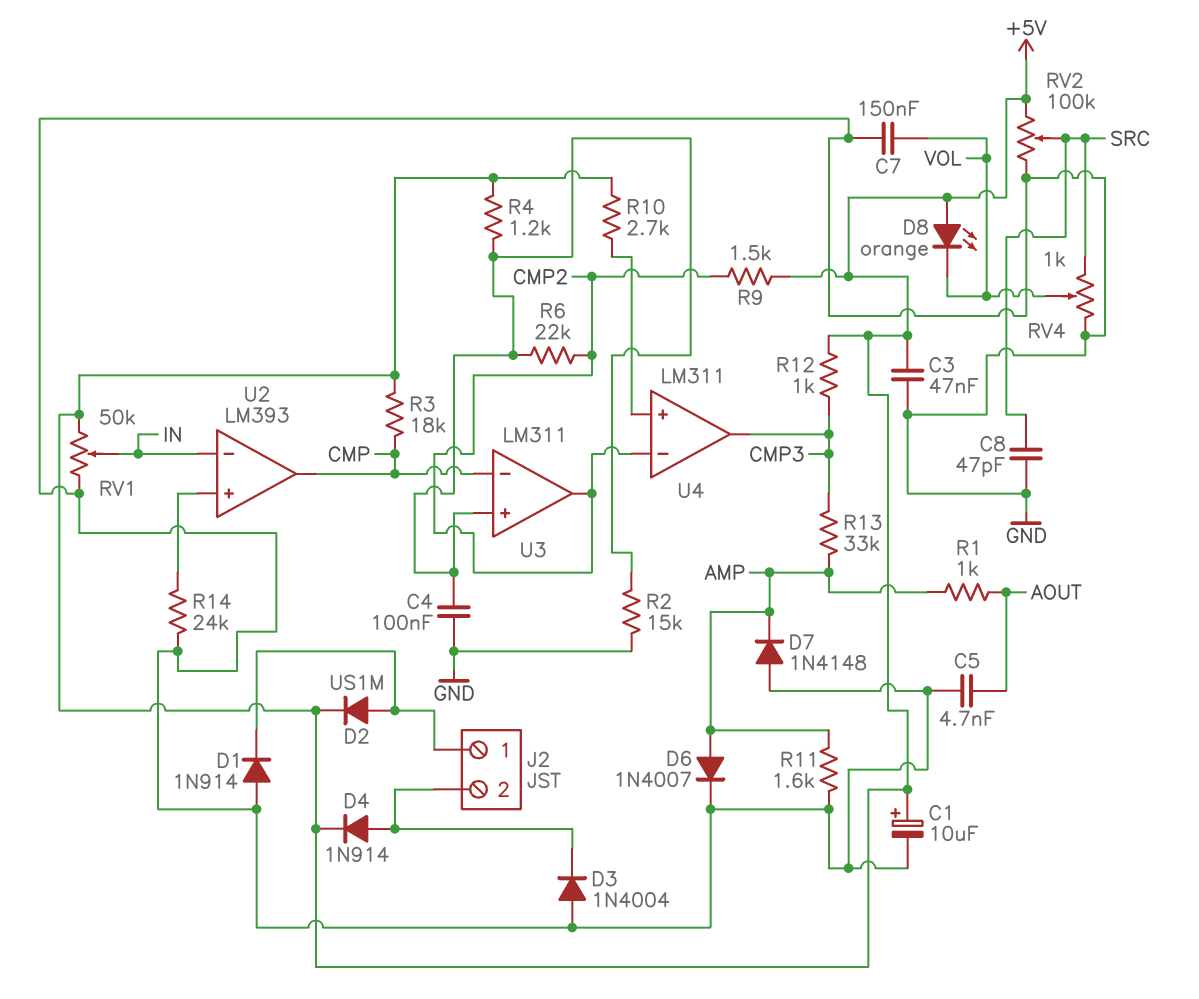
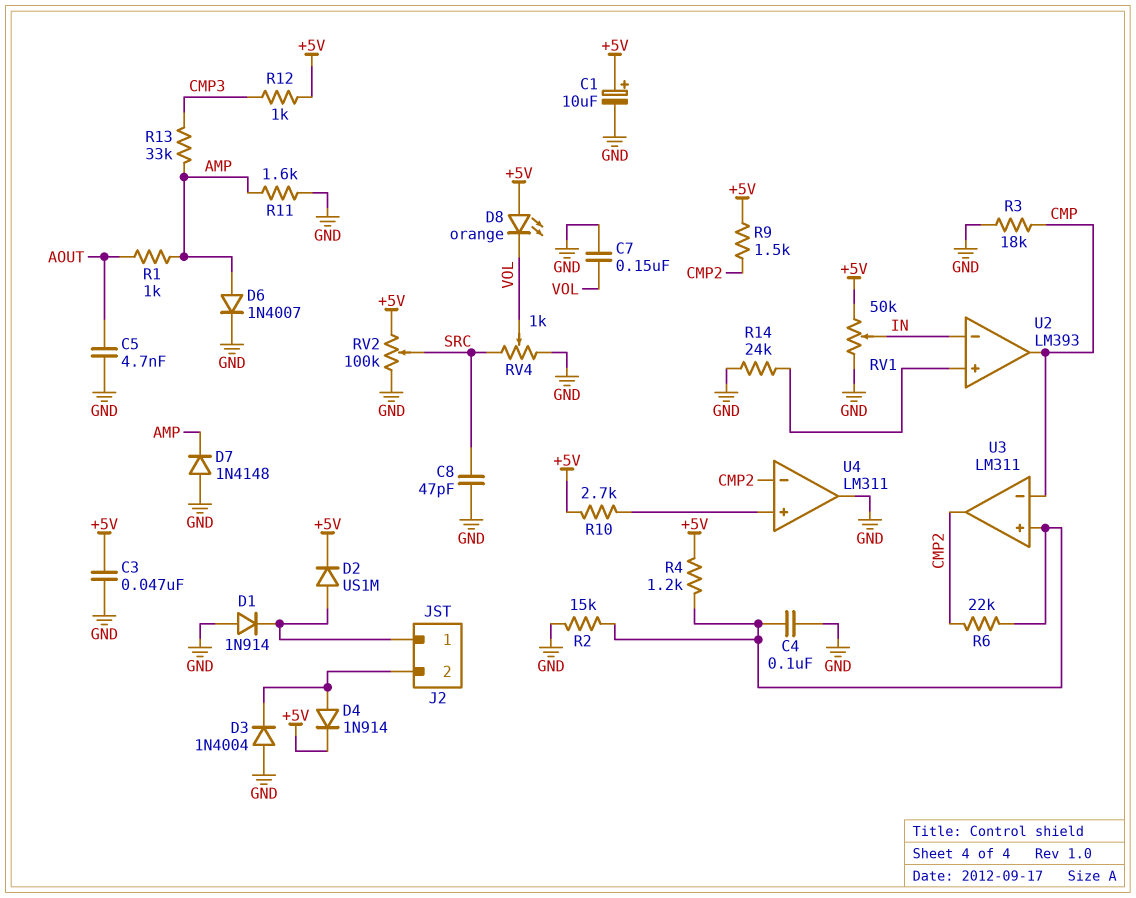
R3: 18k (+5V, CMP) -> 18k (CMP, GND)
U4 pin out: CMP3 -> GND

